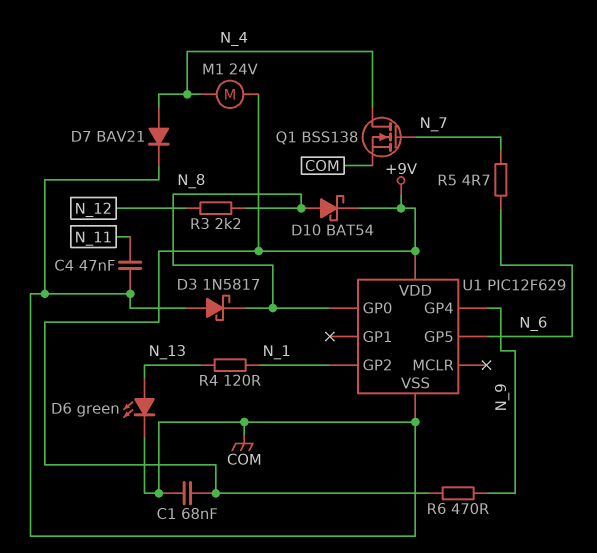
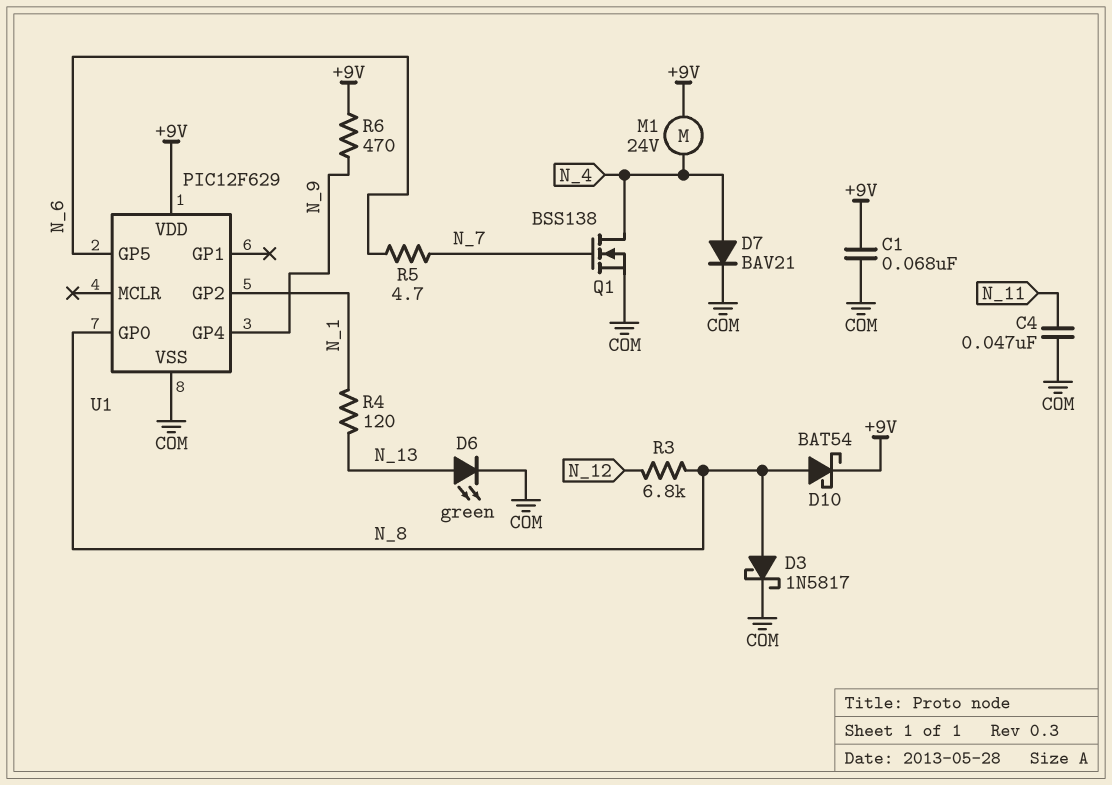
D3: schottky 1N5817 (A COM, K N_8) -> schottky 1N5817 (A N_8, K COM)
R3: 2.2k (N_8, N_12) -> 6.8k (N_8, N_12)

